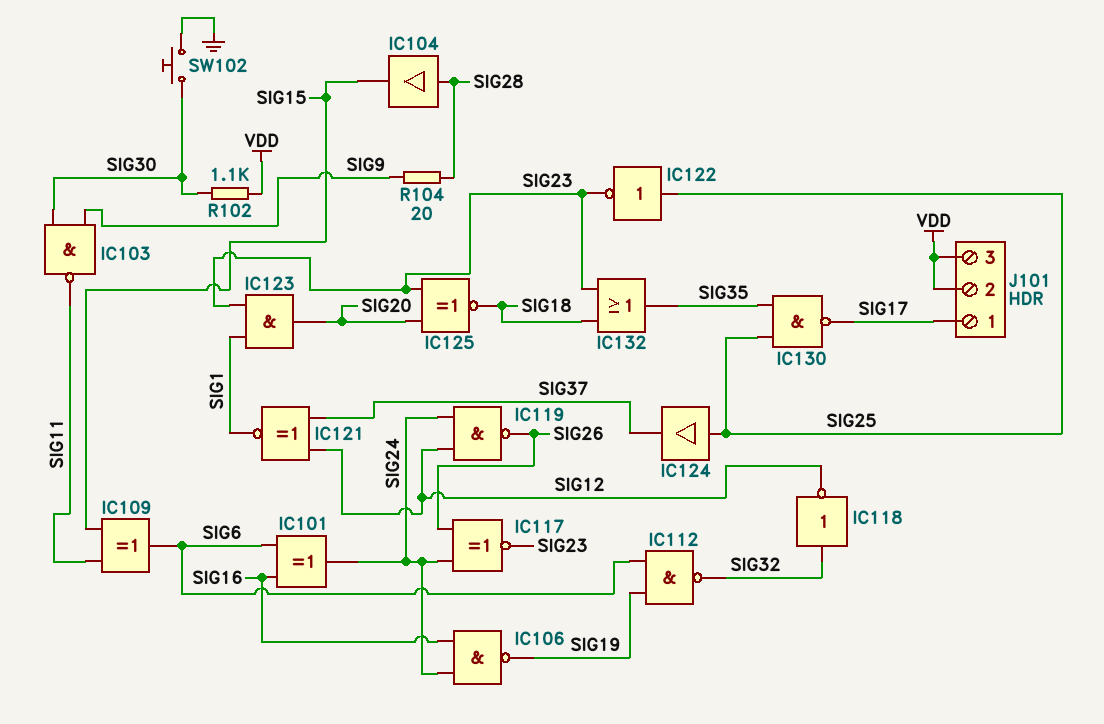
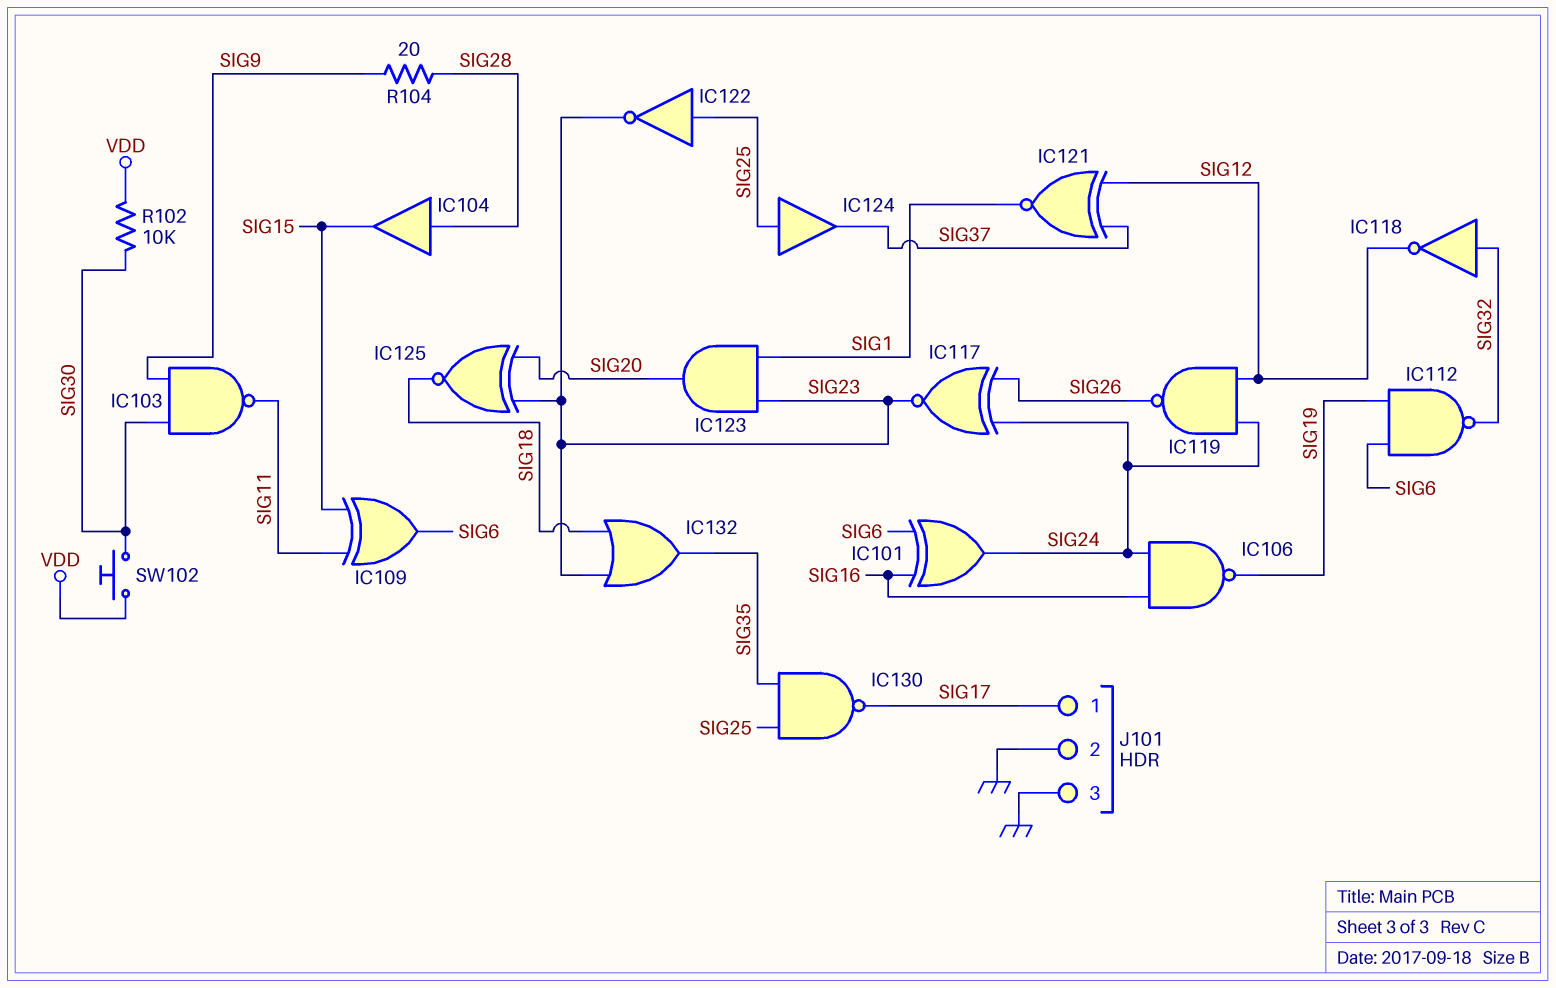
J101 pin 2: VDD -> GND
J101 pin 3: VDD -> GND
R102: 1.1k (SIG30, VDD) -> 10k (SIG30, VDD)
SW102: button (GND, SIG30) -> button (SIG30, VDD)

